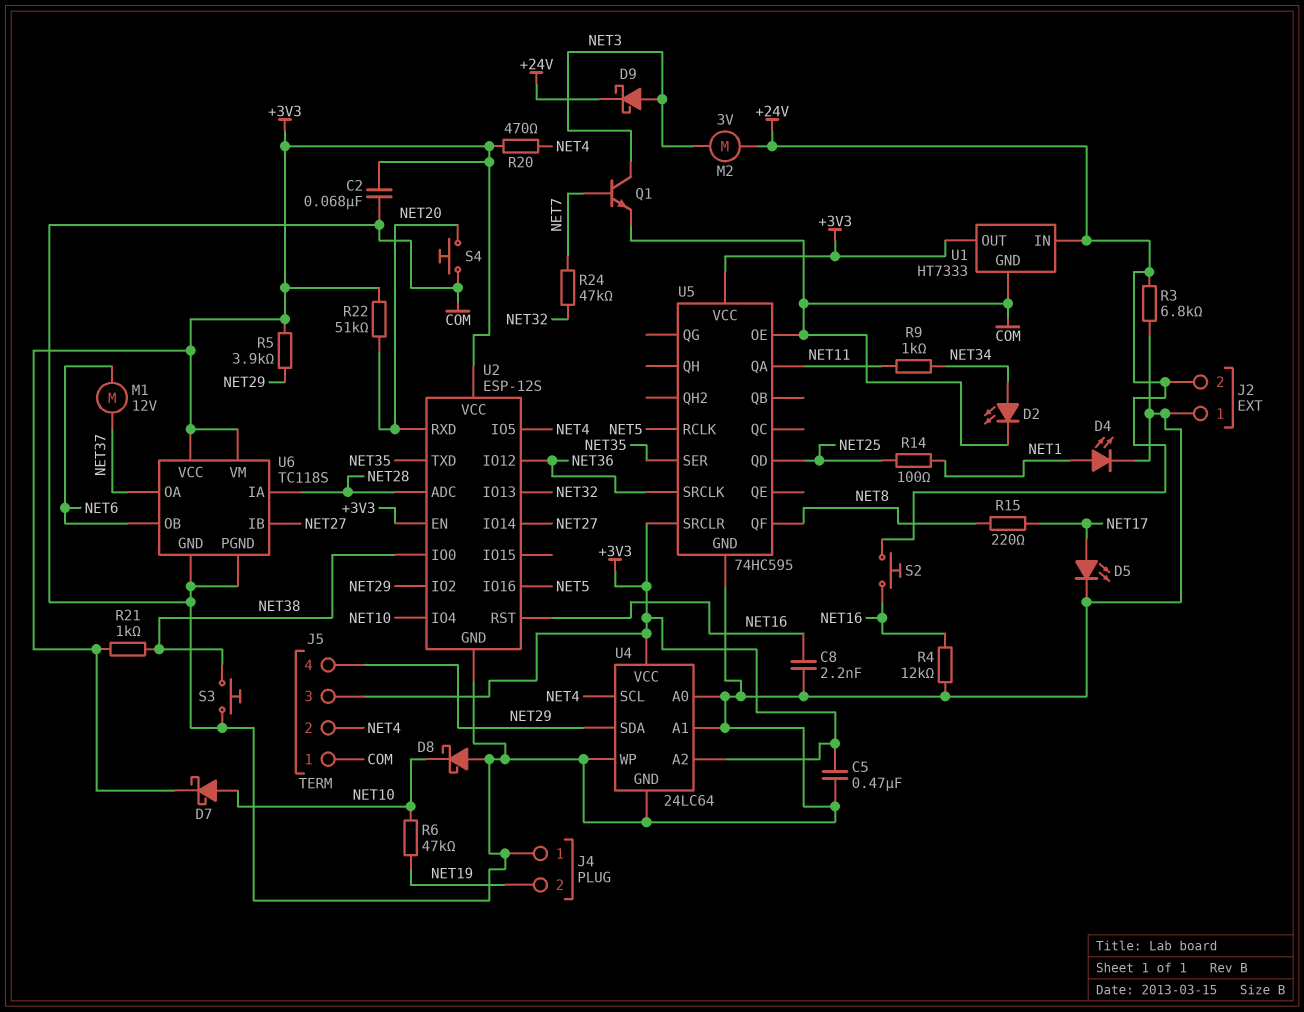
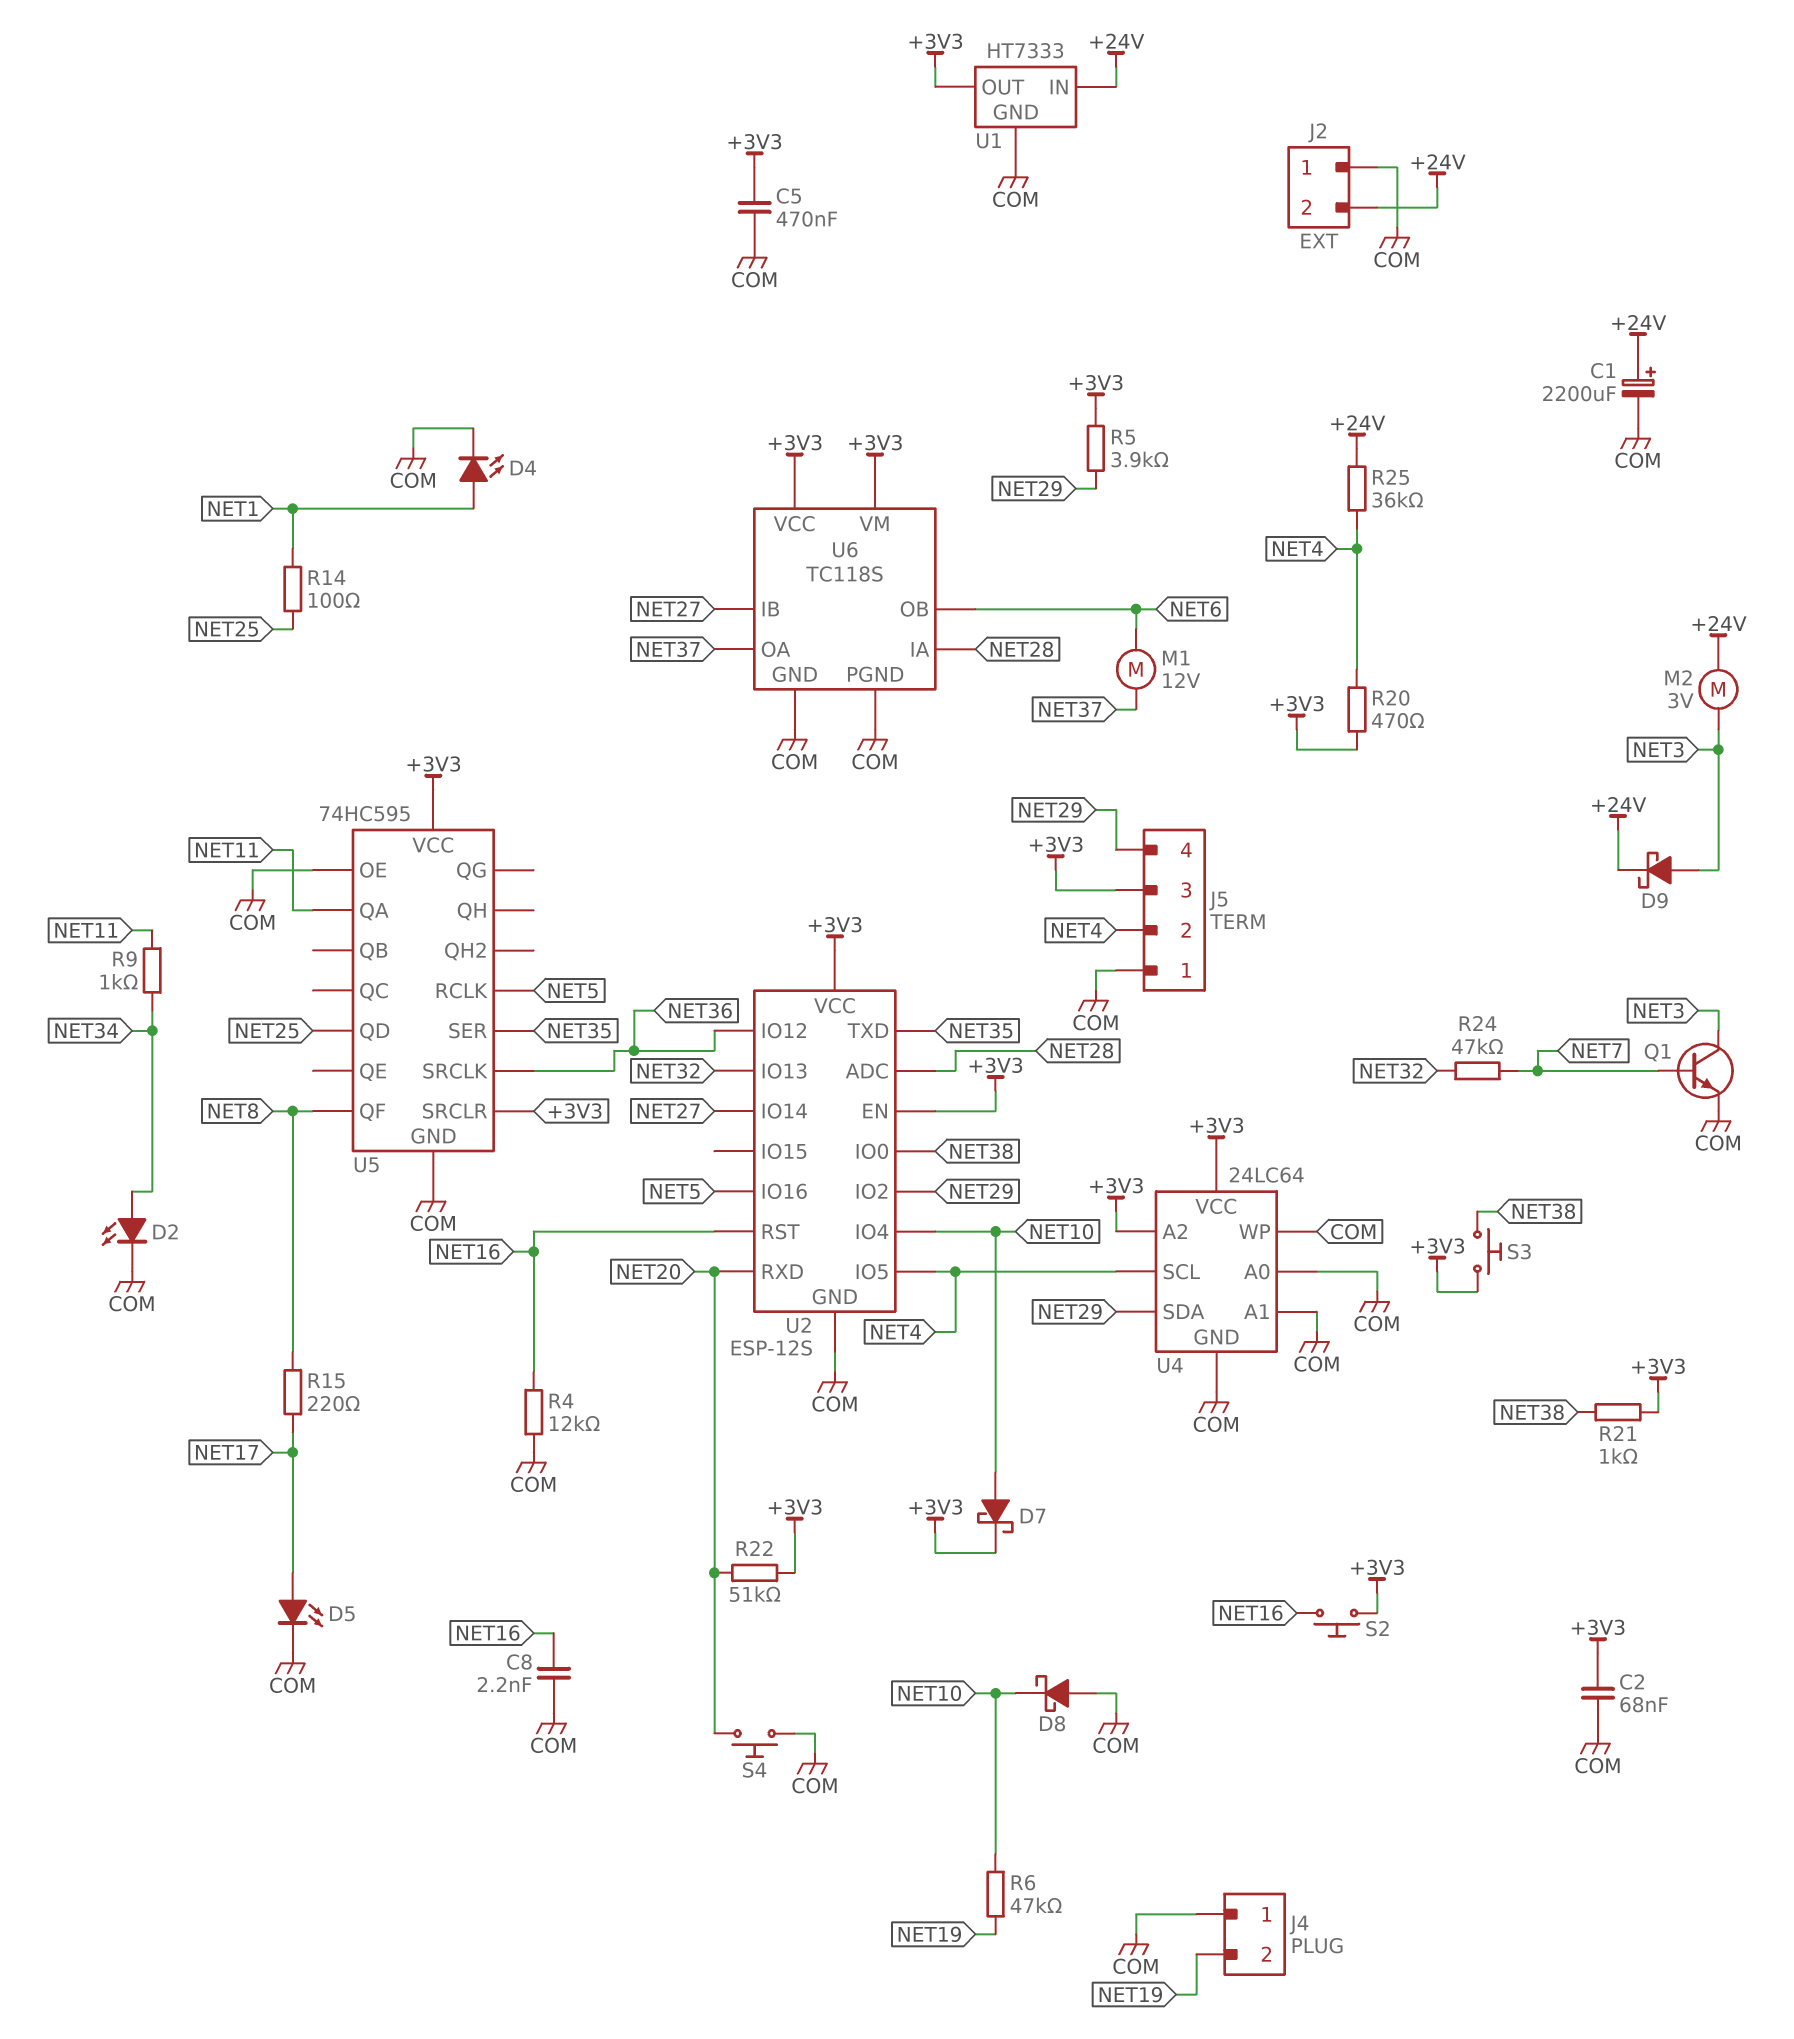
C1: none -> 2200uF (plus +24V, minus COM)
R3: 6.8k (+24V, COM) -> none
R25: none -> 36k (+24V, NET4)
S2: button (+24V, NET16) -> button (+3V3, NET16)
S3: button (COM, NET38) -> button (+3V3, NET38)

